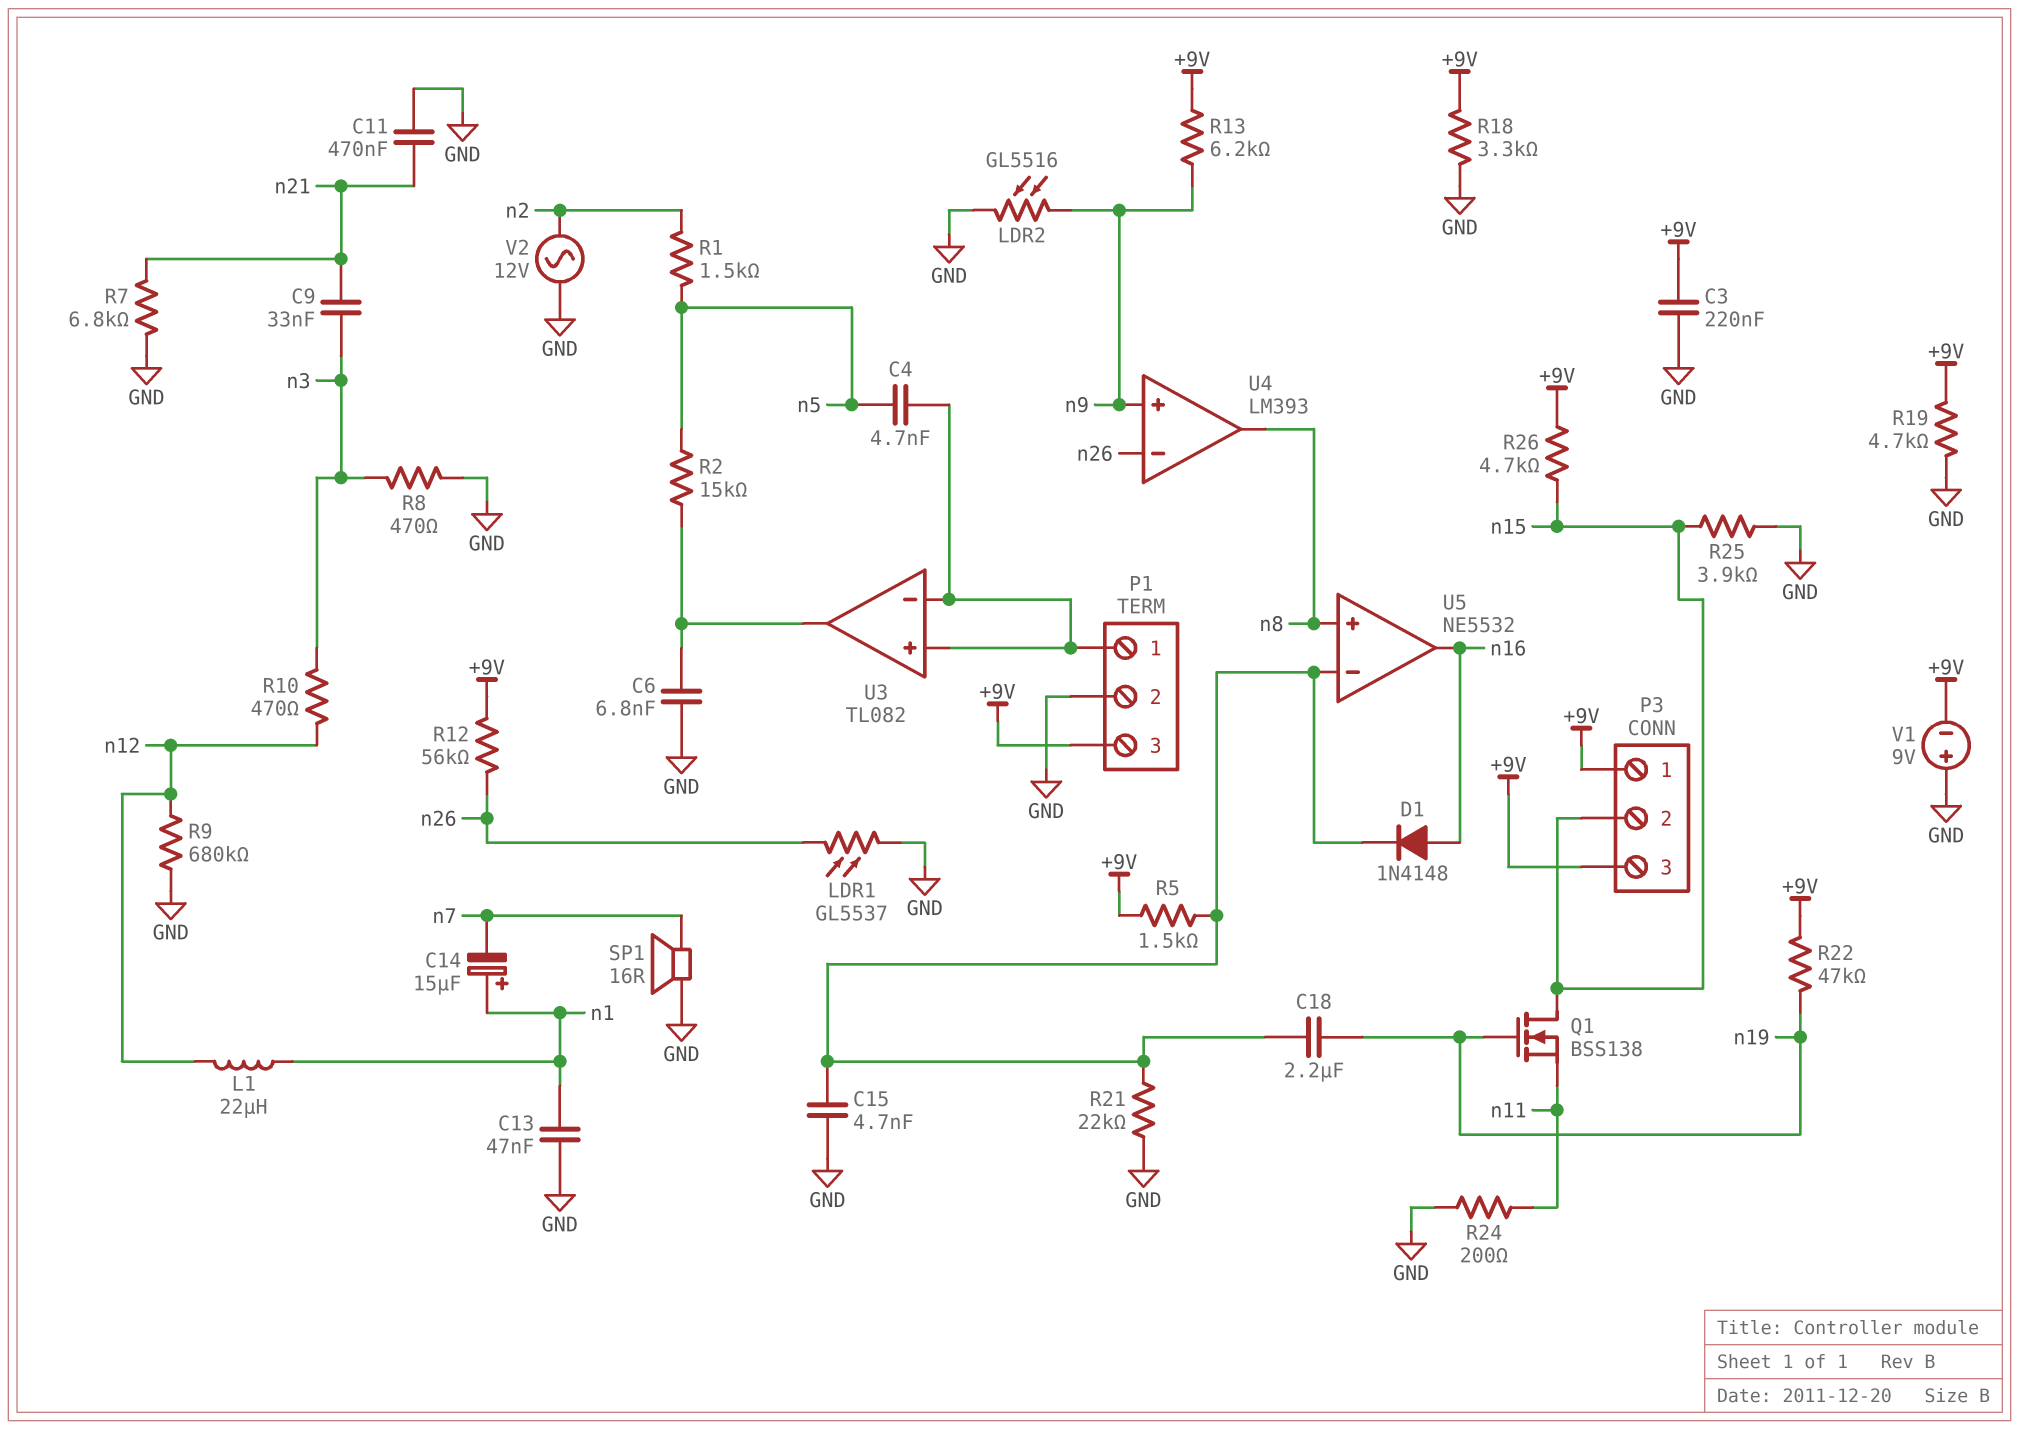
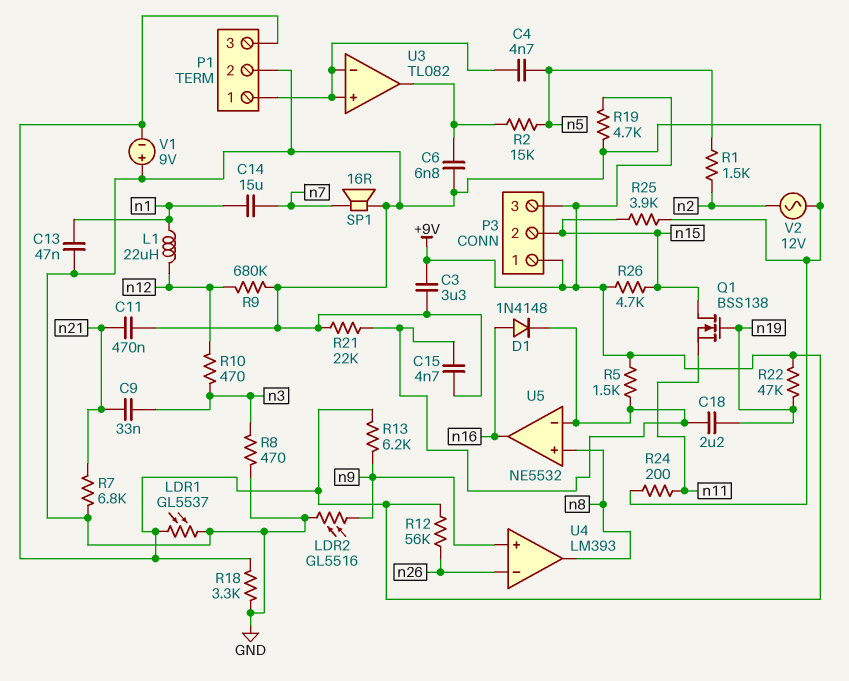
C3: 220nF (+9V, GND) -> 3.3uF (+9V, GND)
C14: 15uF (plus n1, minus n7) -> 15uF (n1, n7)
LDR1: GL5537 (GND, n26) -> GL5537 (+9V, GND)

